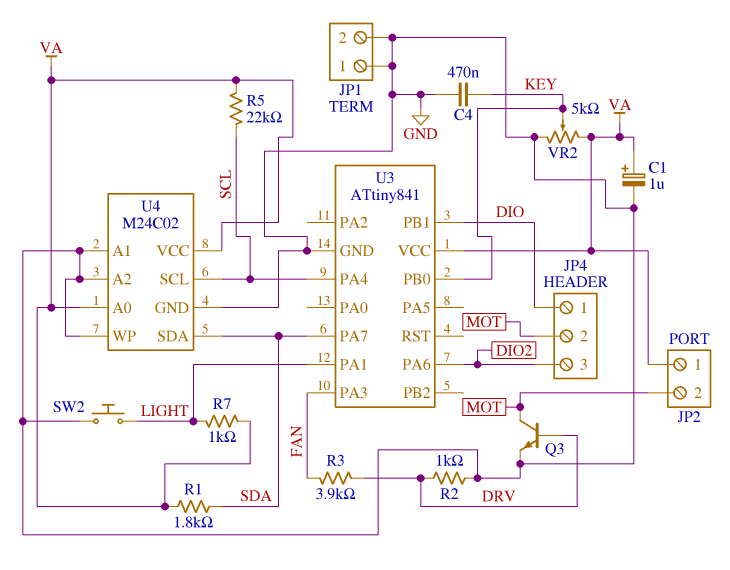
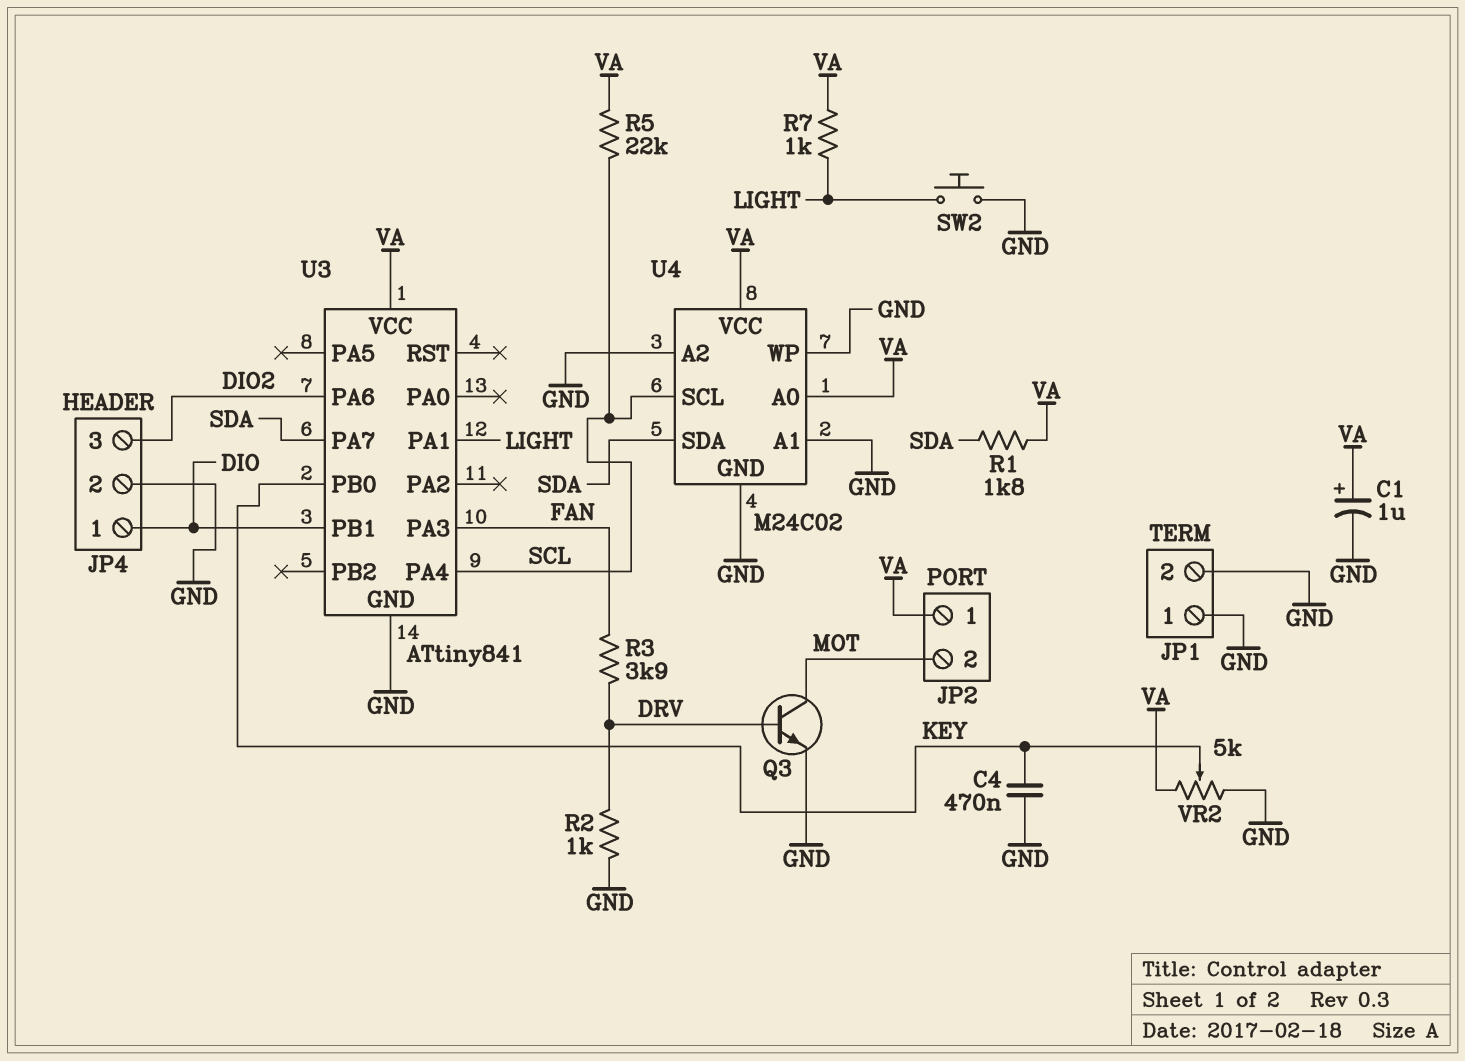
JP4 pin 2: MOT -> GND

